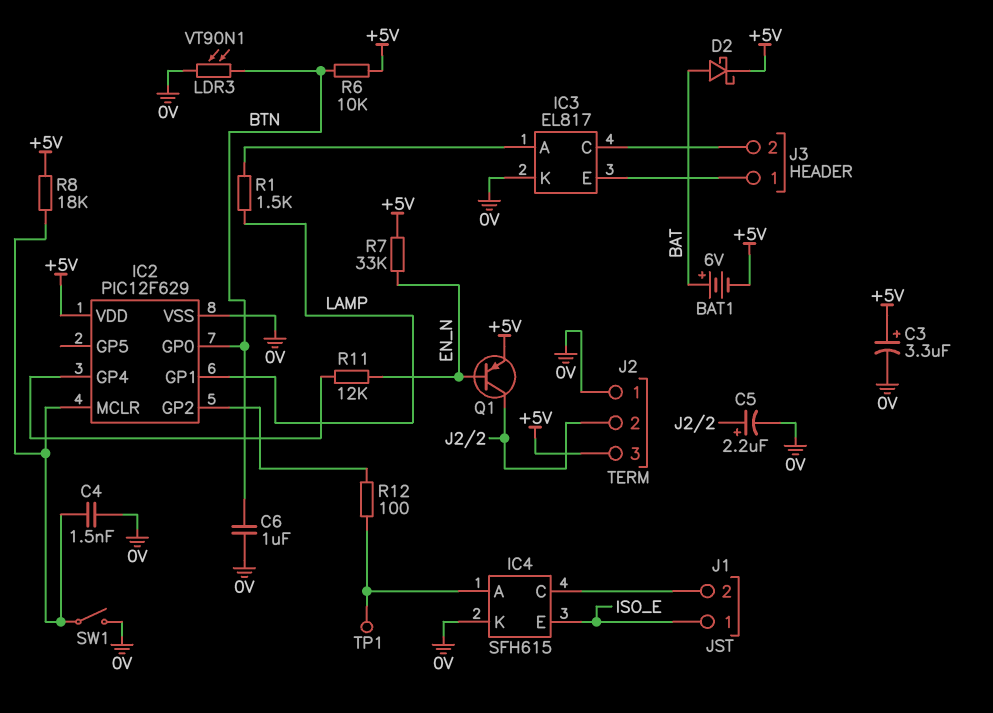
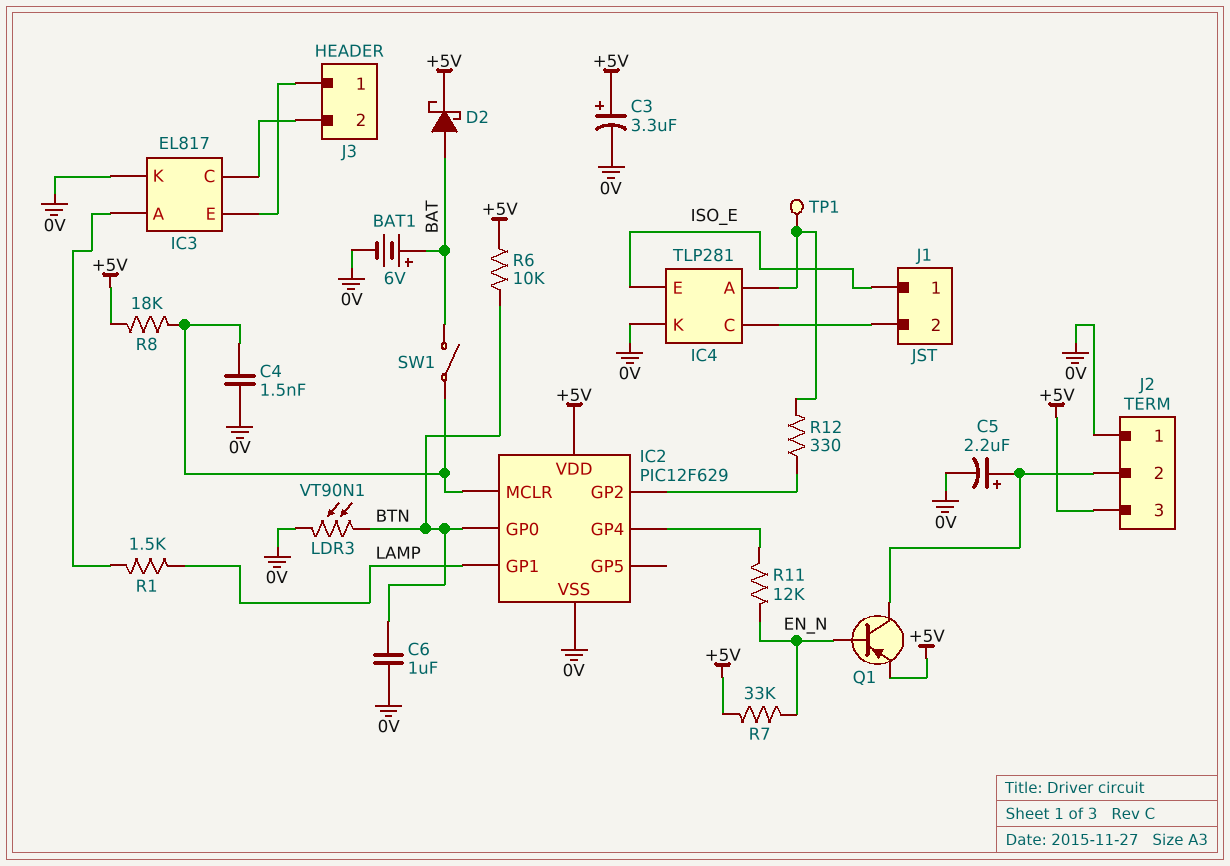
BAT1: 6V (plus BAT, minus +5V) -> 6V (plus BAT, minus 0V)
IC4: SFH615 -> TLP281
R12: 100 (IC2/GP2, IC4/A) -> 330 (IC2/GP2, IC4/A)
SW1: switch (0V, IC2/MCLR) -> switch (BAT, IC2/MCLR)

